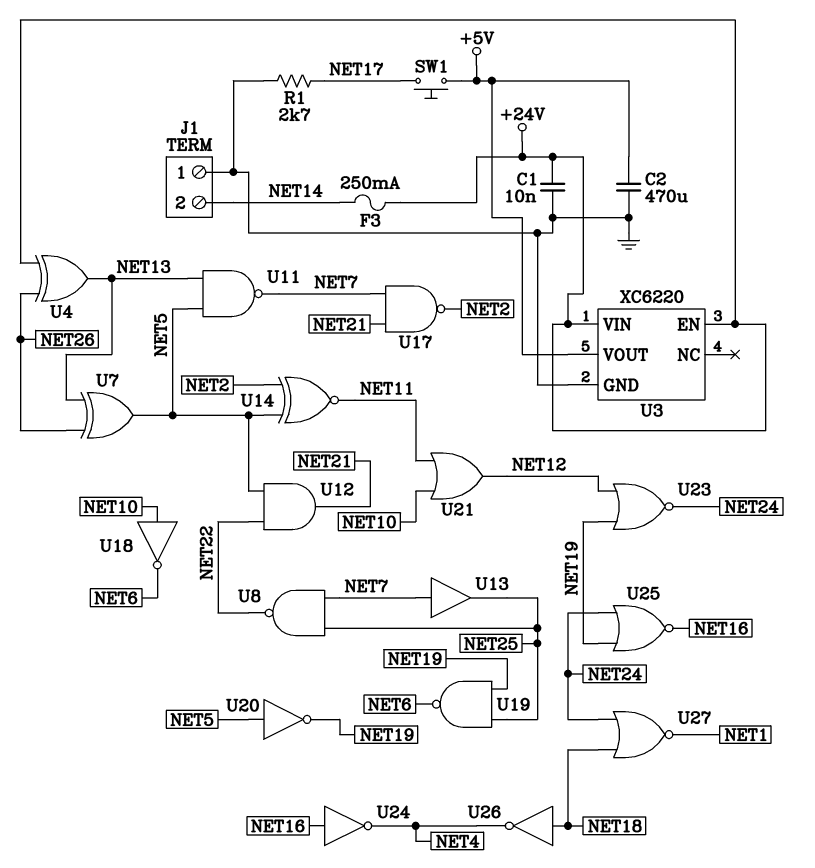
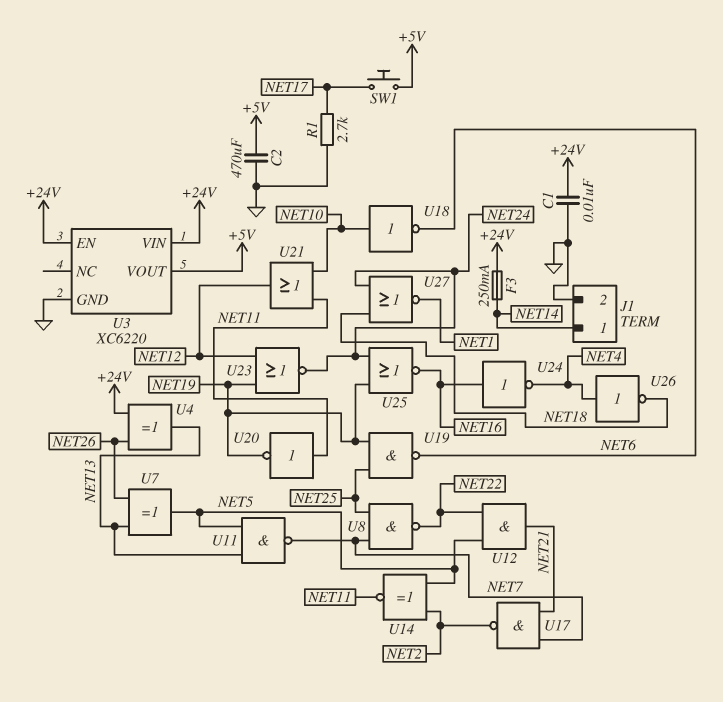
J1 pin 1: GND -> NET14
J1 pin 2: NET14 -> GND
U13: buffer (in NET7, out NET25) -> none
U20: NOT (in NET5, out NET19) -> NOT (in NET11, out NET19)
U26: NOT (in NET18, out NET4) -> NOT (in NET4, out NET18)

